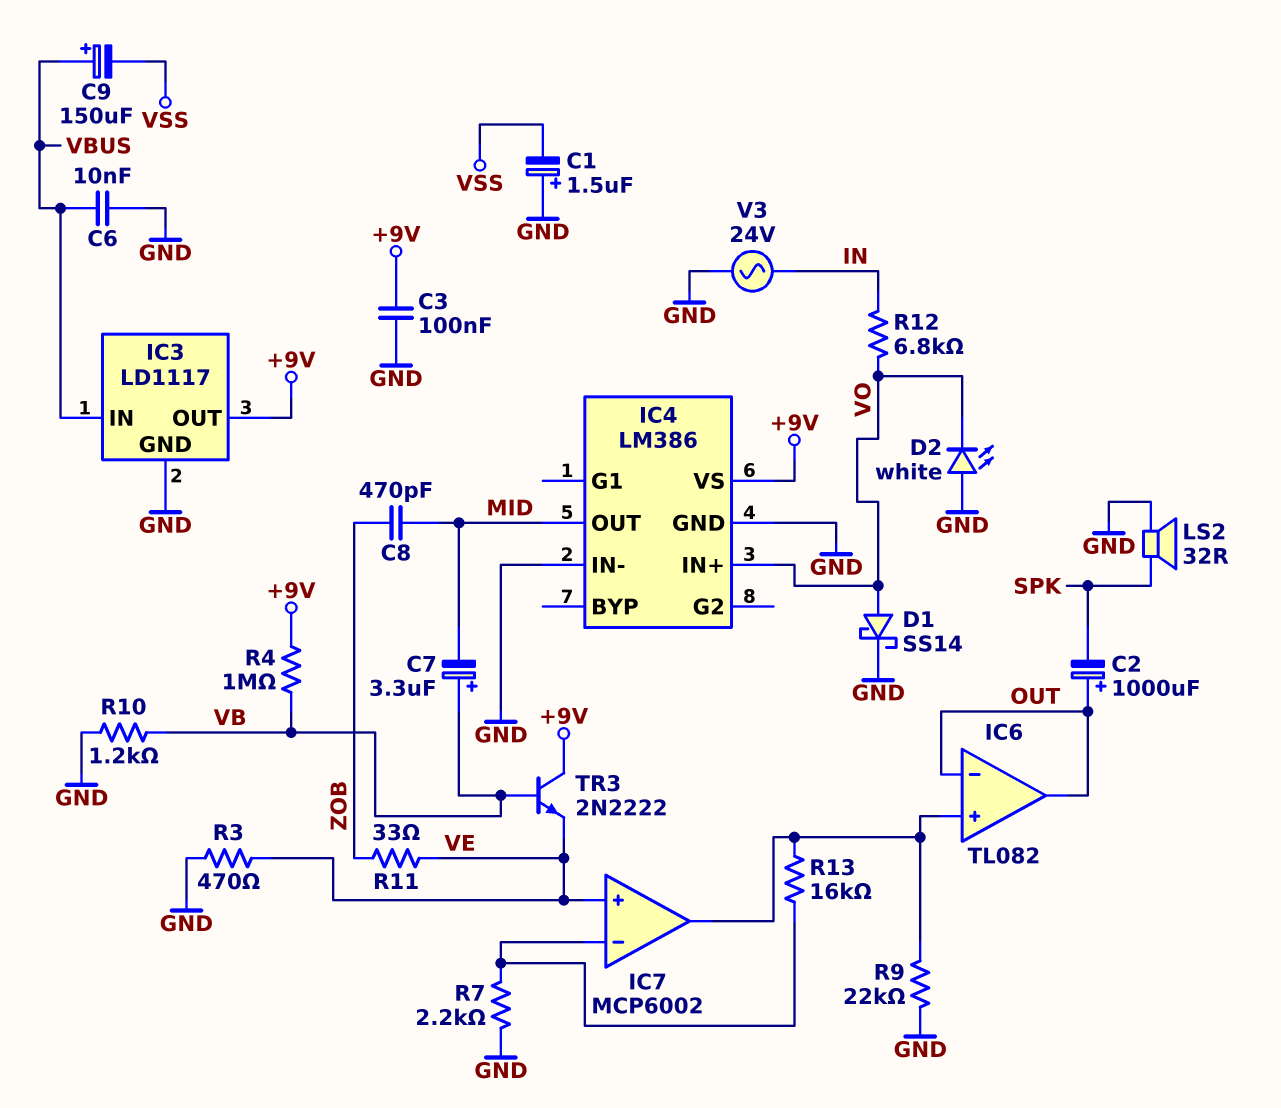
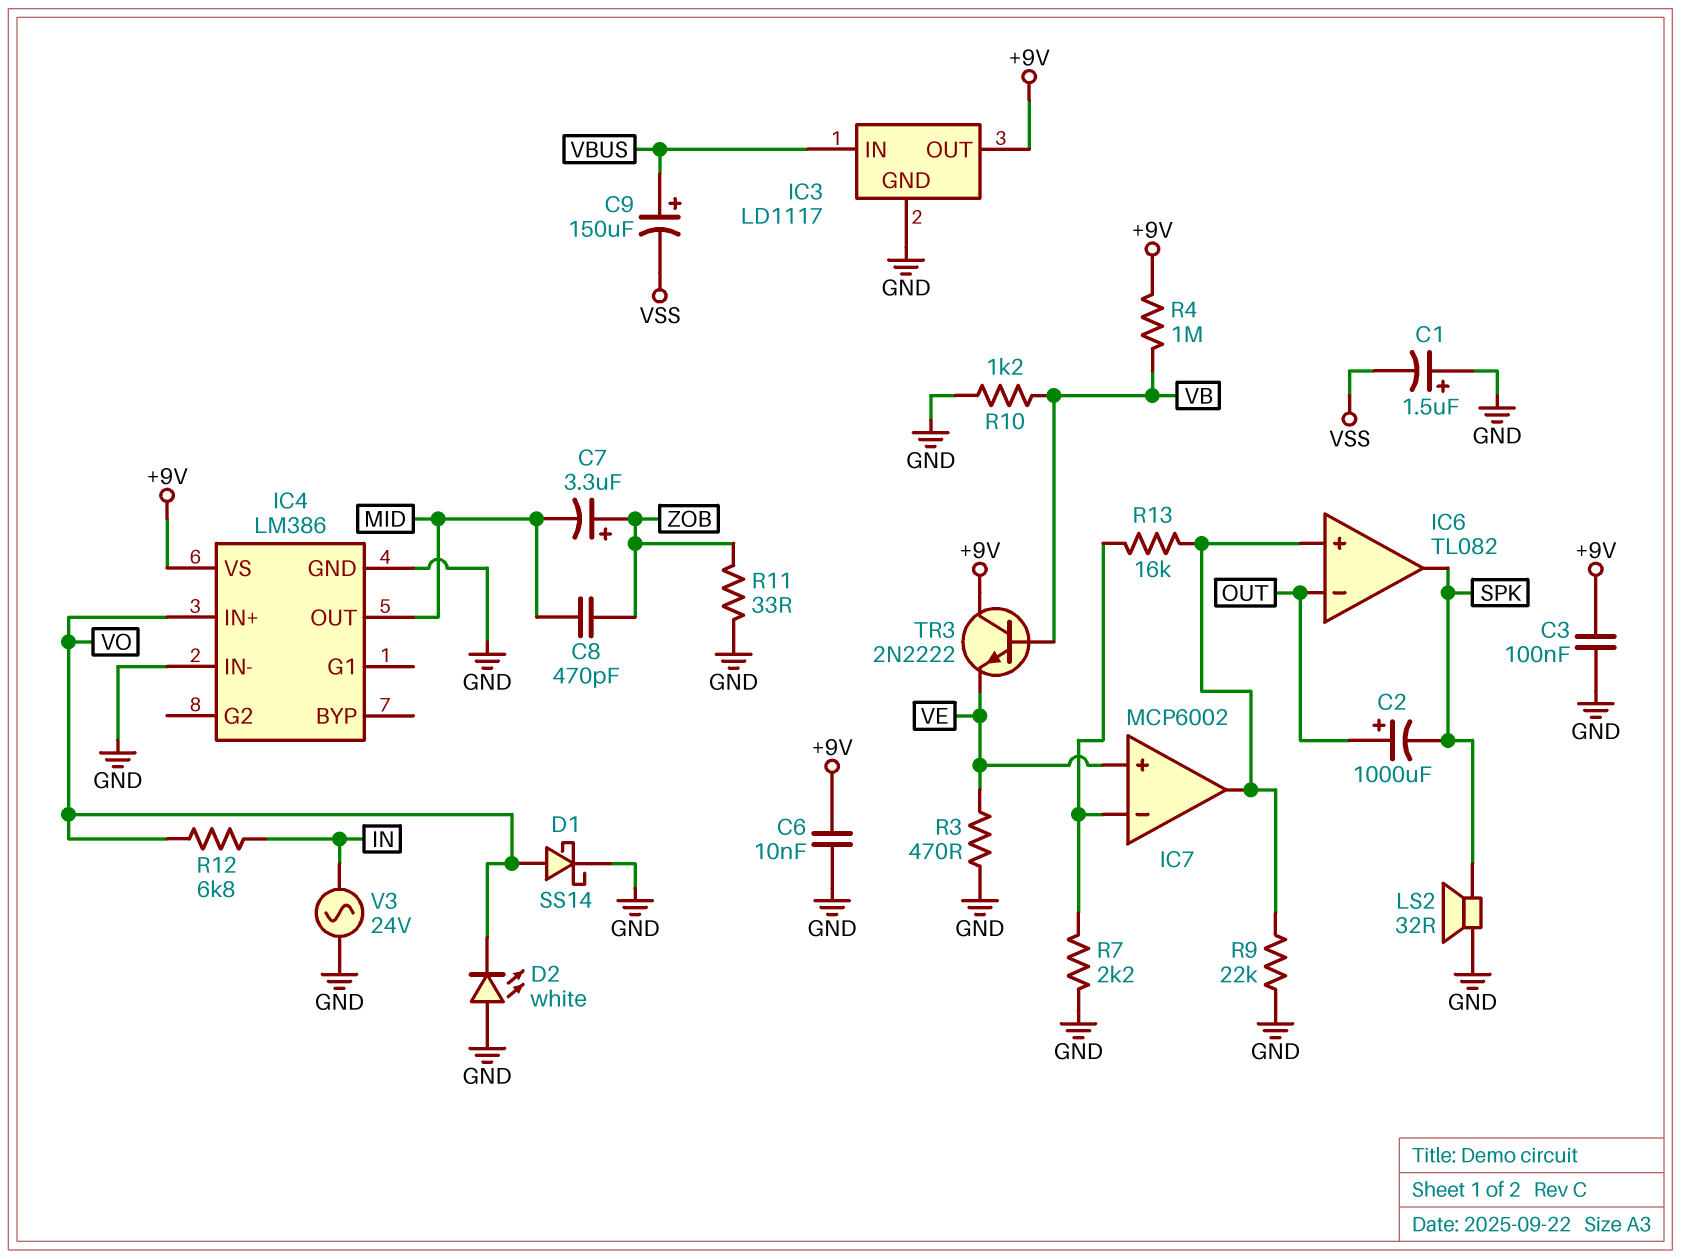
C6: 10nF (GND, VBUS) -> 10nF (+9V, GND)
C7: 3.3uF (plus VB, minus MID) -> 3.3uF (plus ZOB, minus MID)
IC6 pin out: OUT -> SPK
R11: 33 (VE, ZOB) -> 33 (GND, ZOB)

